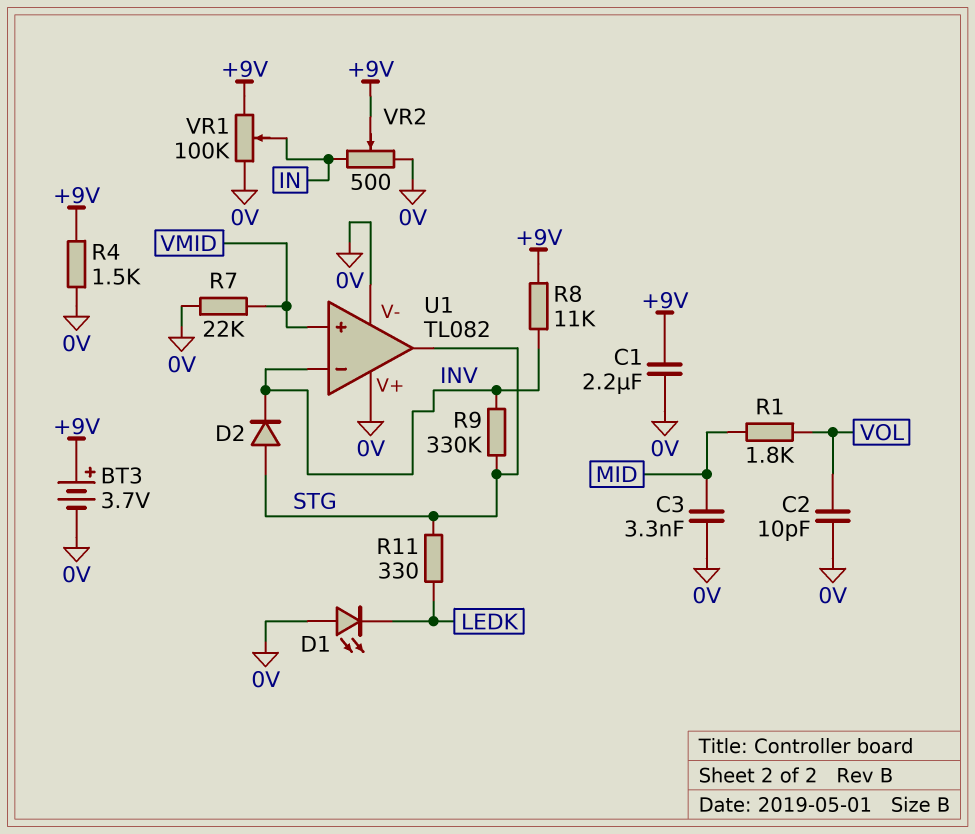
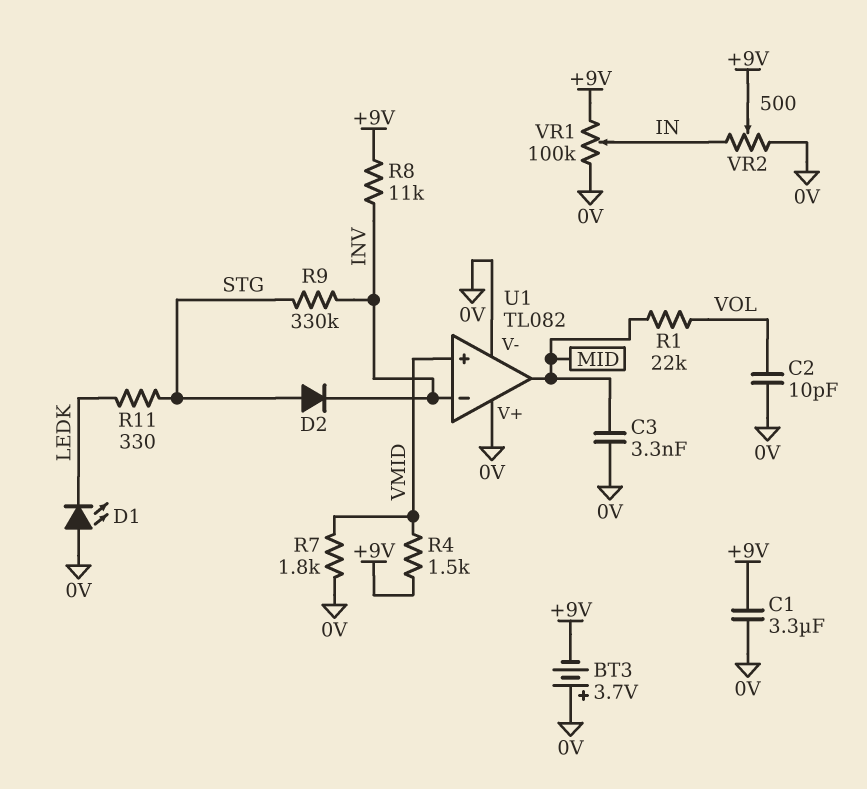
BT3: 3.7V (plus +9V, minus 0V) -> 3.7V (plus 0V, minus +9V)
C1: 2.2uF (+9V, 0V) -> 3.3uF (+9V, 0V)
R1: 1.8k (MID, VOL) -> 22k (MID, VOL)
R4: 1.5k (+9V, 0V) -> 1.5k (+9V, VMID)
R7: 22k (0V, VMID) -> 1.8k (0V, VMID)
U1 pin out: STG -> MID

